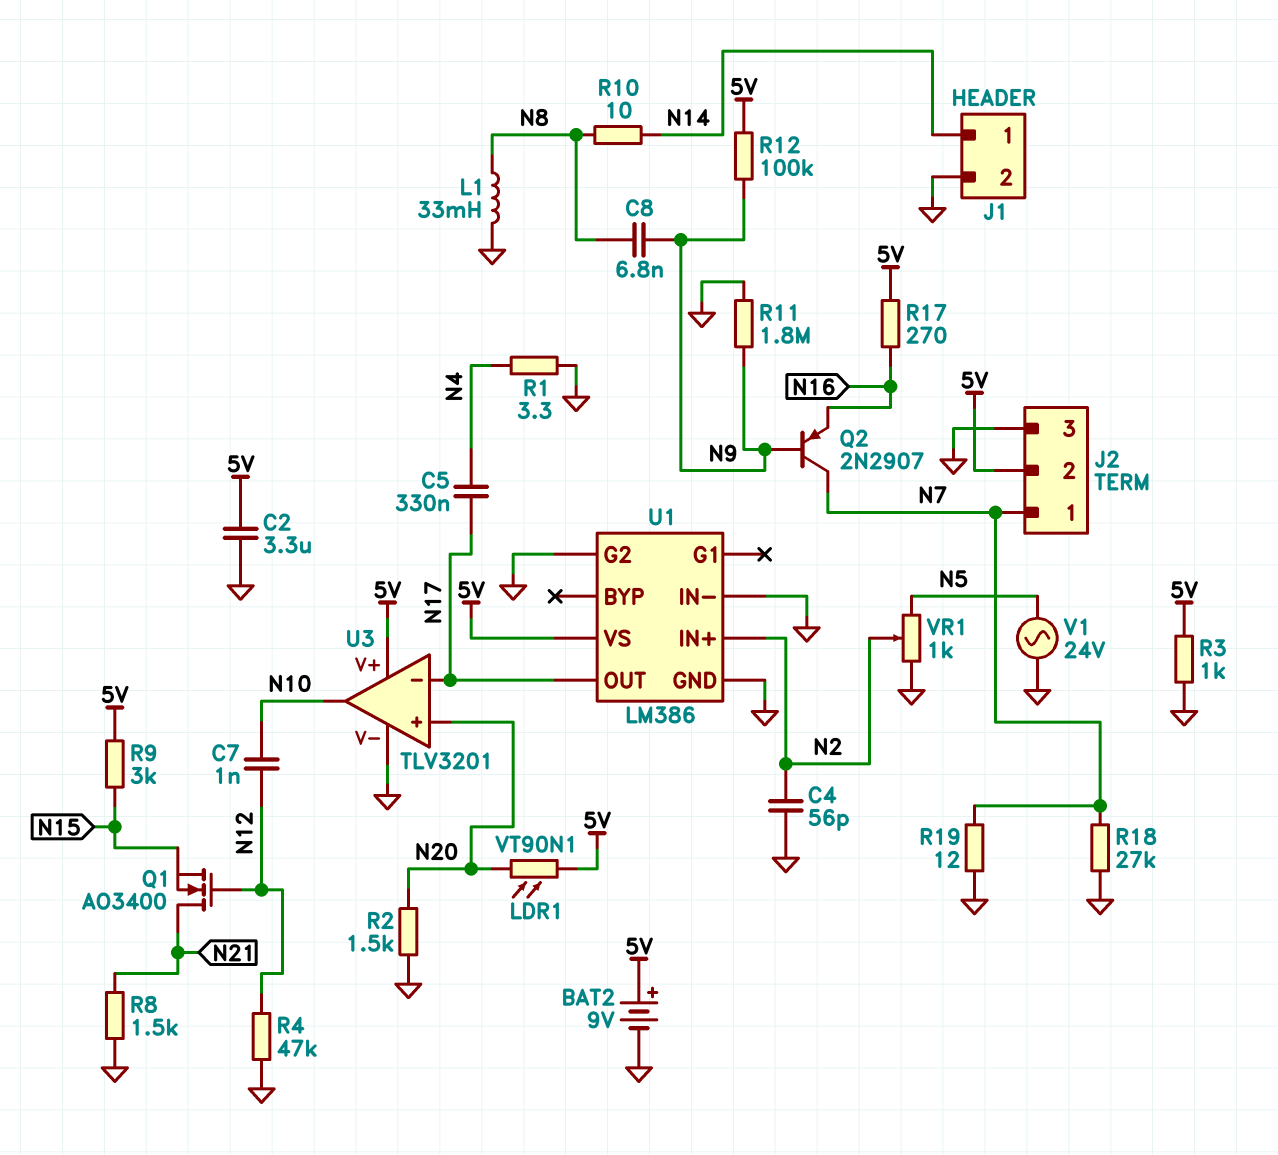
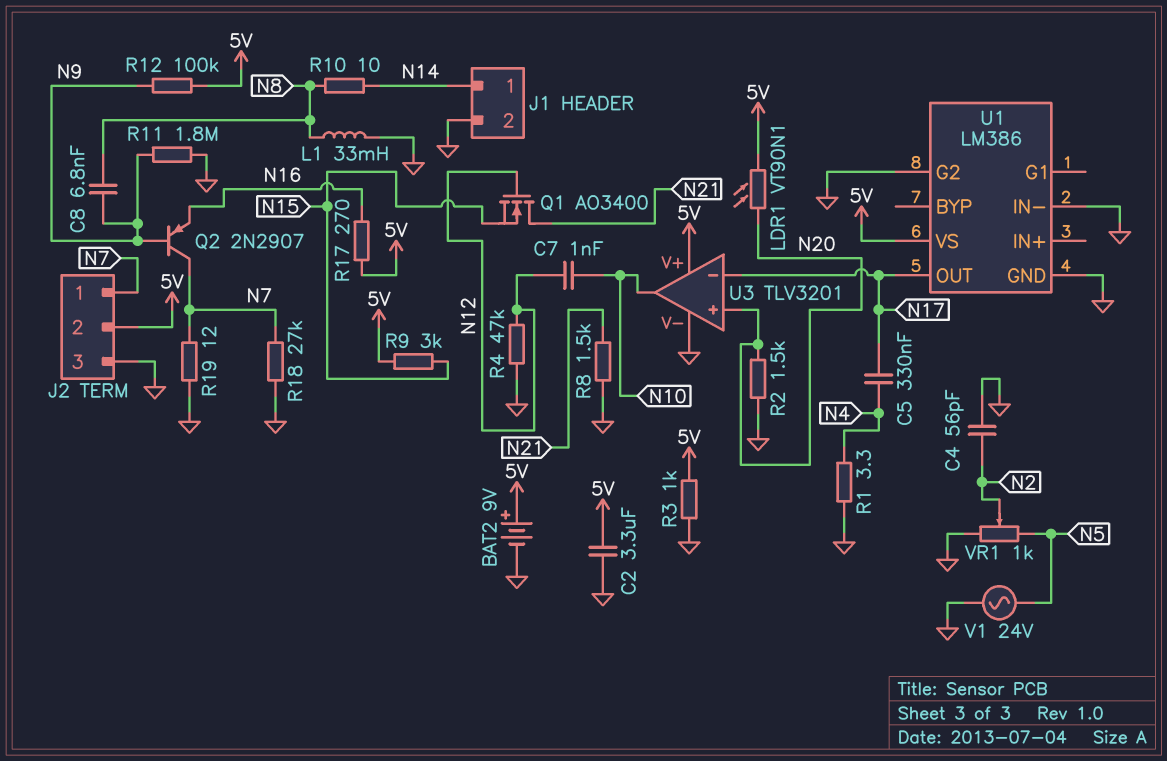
U1 pin IN+: N2 -> none

